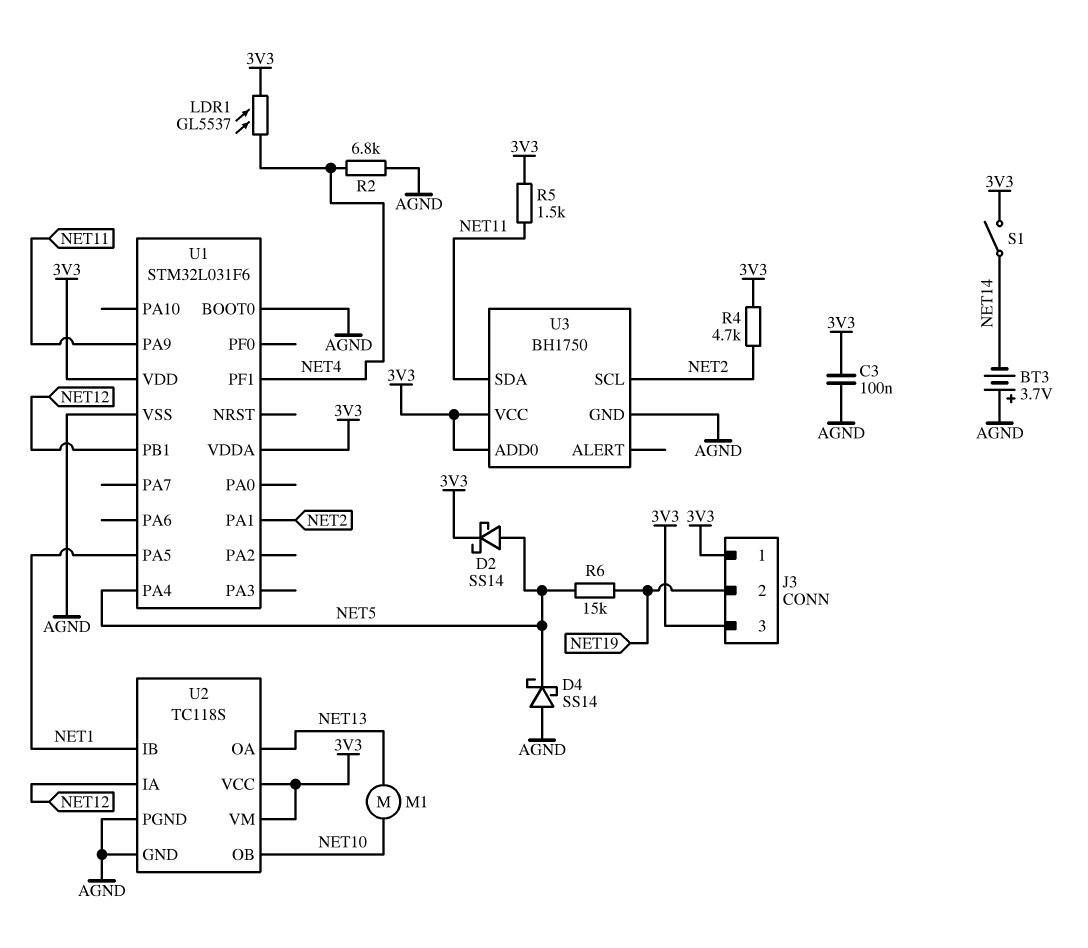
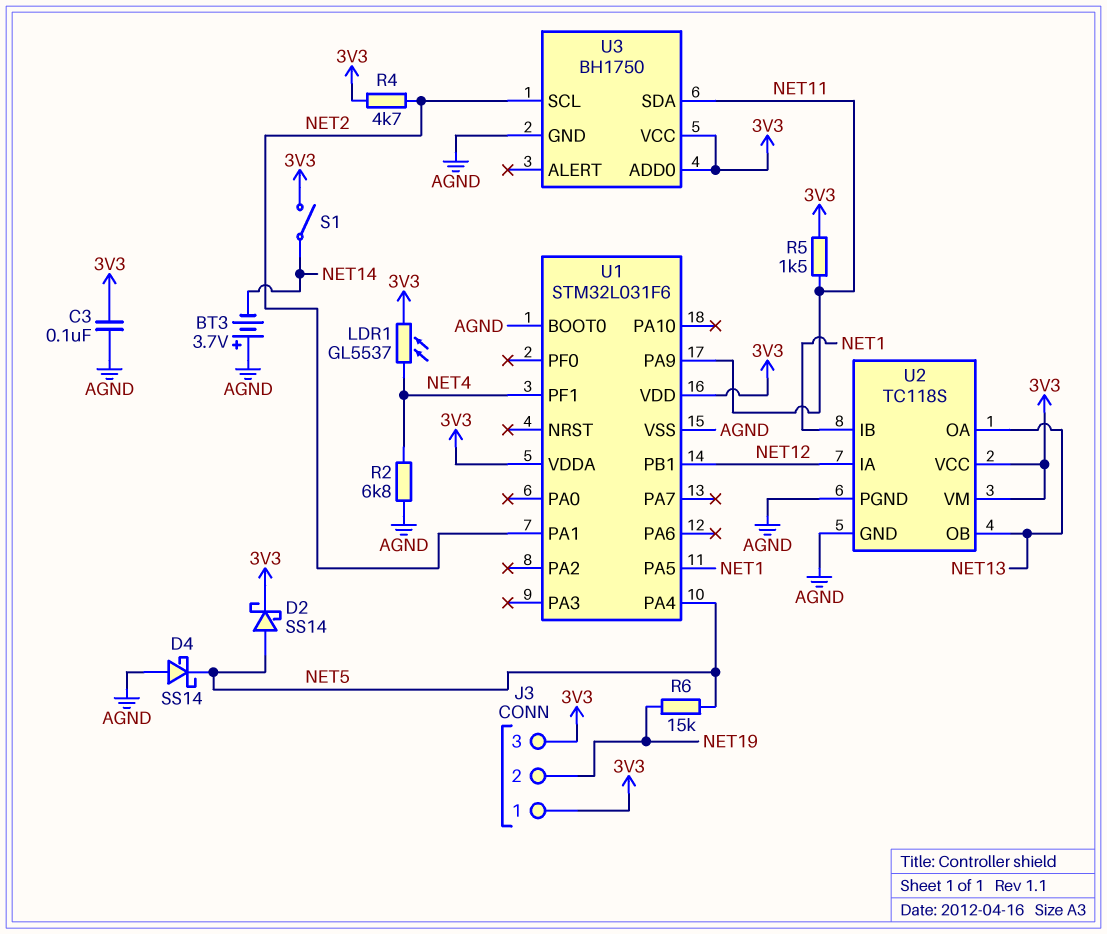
M1: motor (NET10, NET13) -> none
U2 pin OB: NET10 -> NET13

